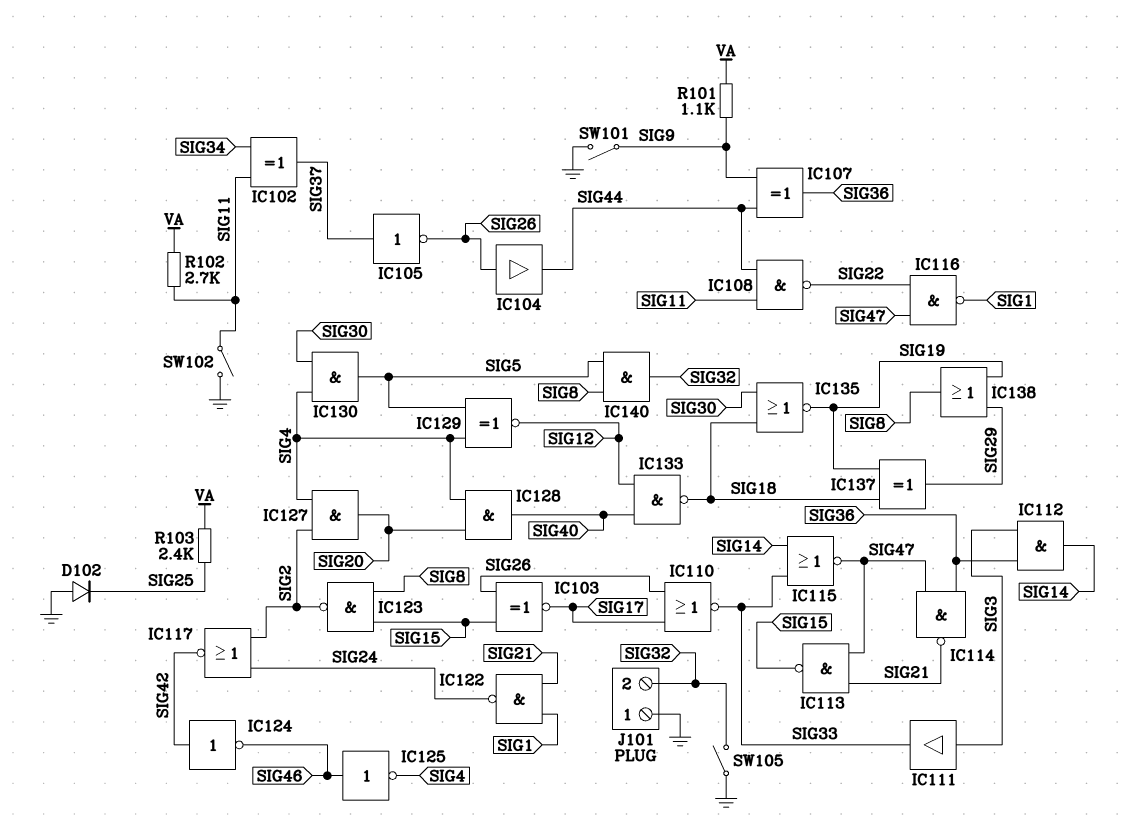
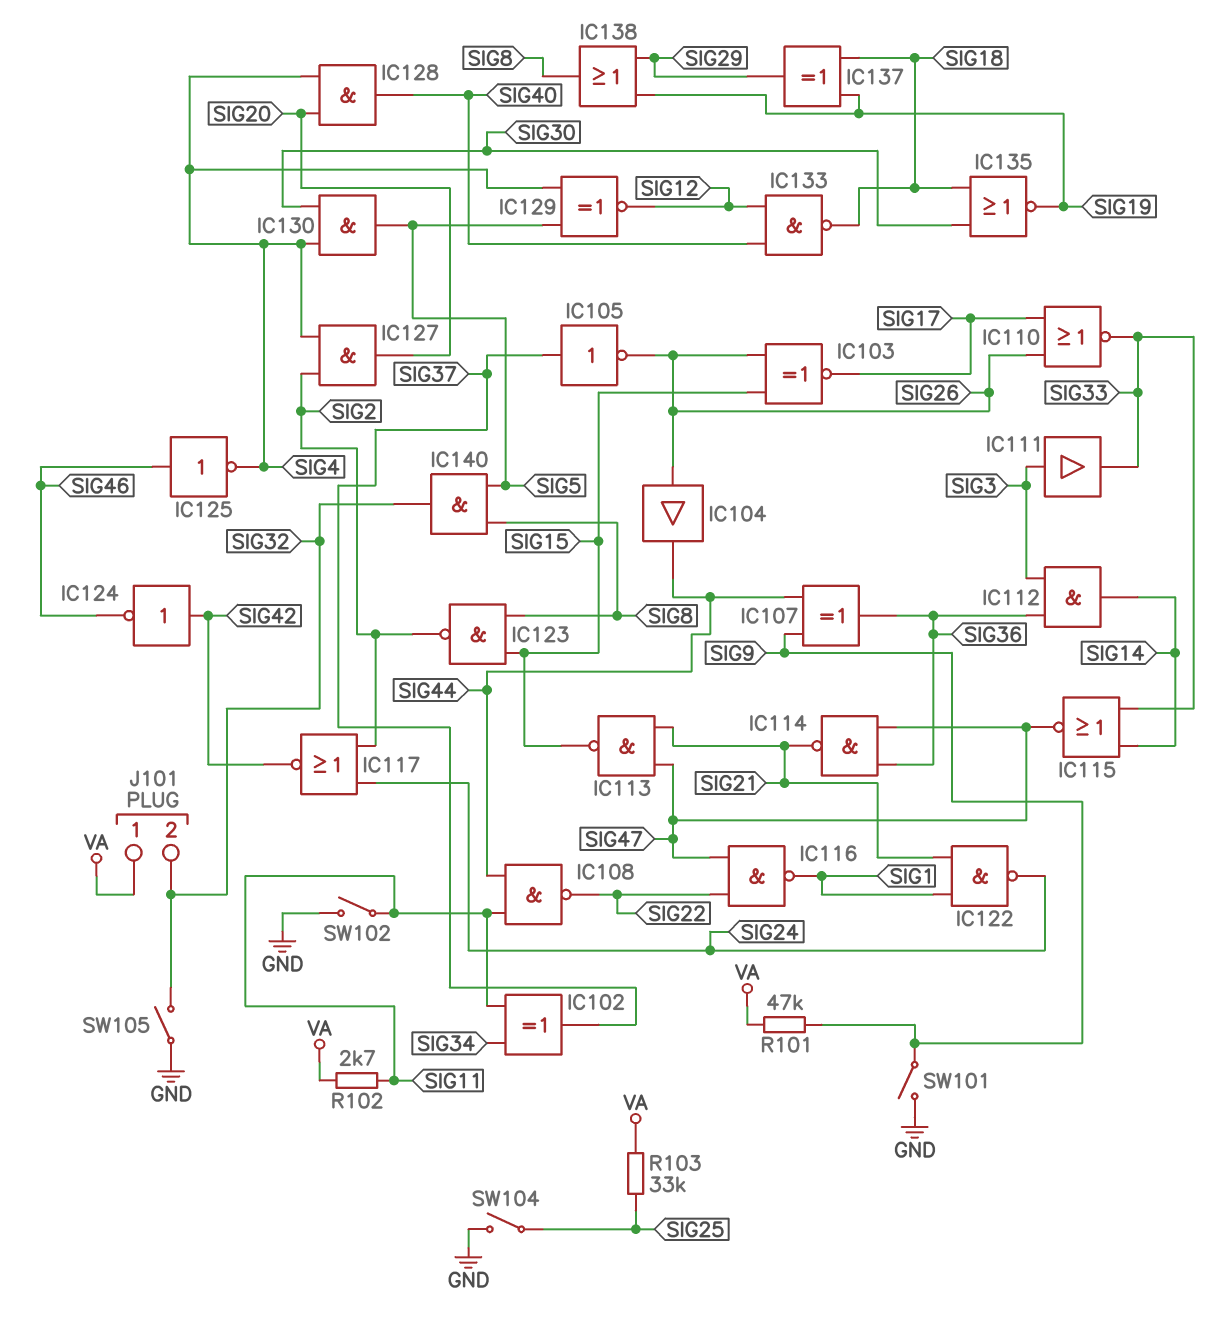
D102: diode (A GND, K SIG25) -> none
J101 pin 1: GND -> VA
R101: 1.1k (SIG9, VA) -> 47k (SIG9, VA)
R103: 2.4k (SIG25, VA) -> 33k (SIG25, VA)
SW104: none -> switch (GND, SIG25)

